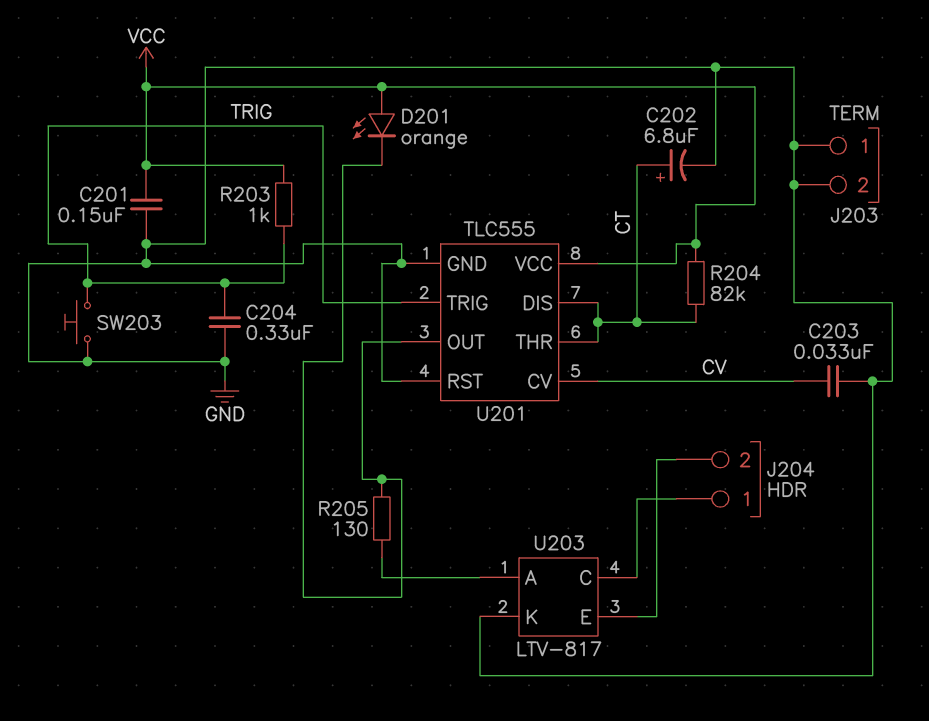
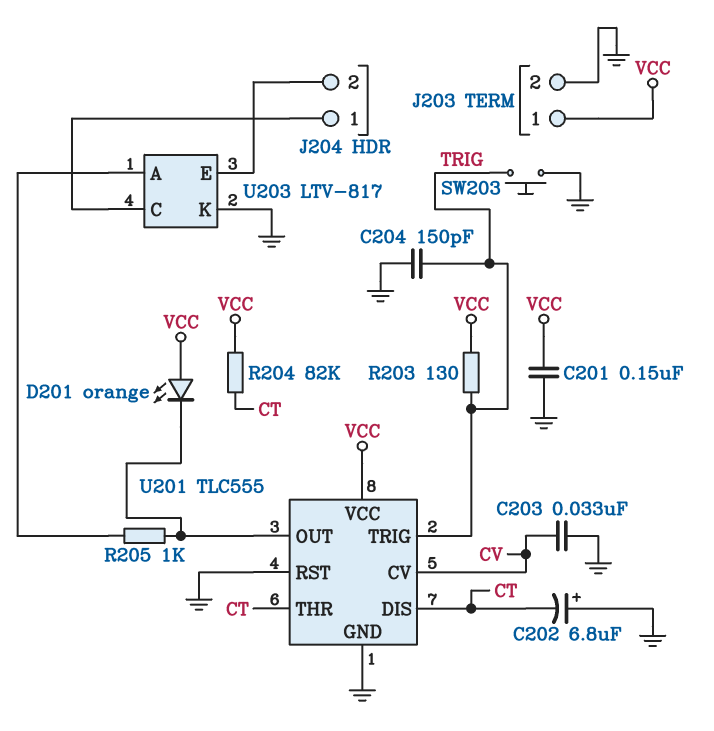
C202: 6.8uF (plus CT, minus GND) -> 6.8uF (plus GND, minus CT)
C204: 330nF (GND, TRIG) -> 150pF (GND, TRIG)
J203 pin 1: GND -> VCC
R203: 1k (TRIG, VCC) -> 130 (TRIG, VCC)
R205: 130 (U201/OUT, U203/A) -> 1k (U201/OUT, U203/A)

